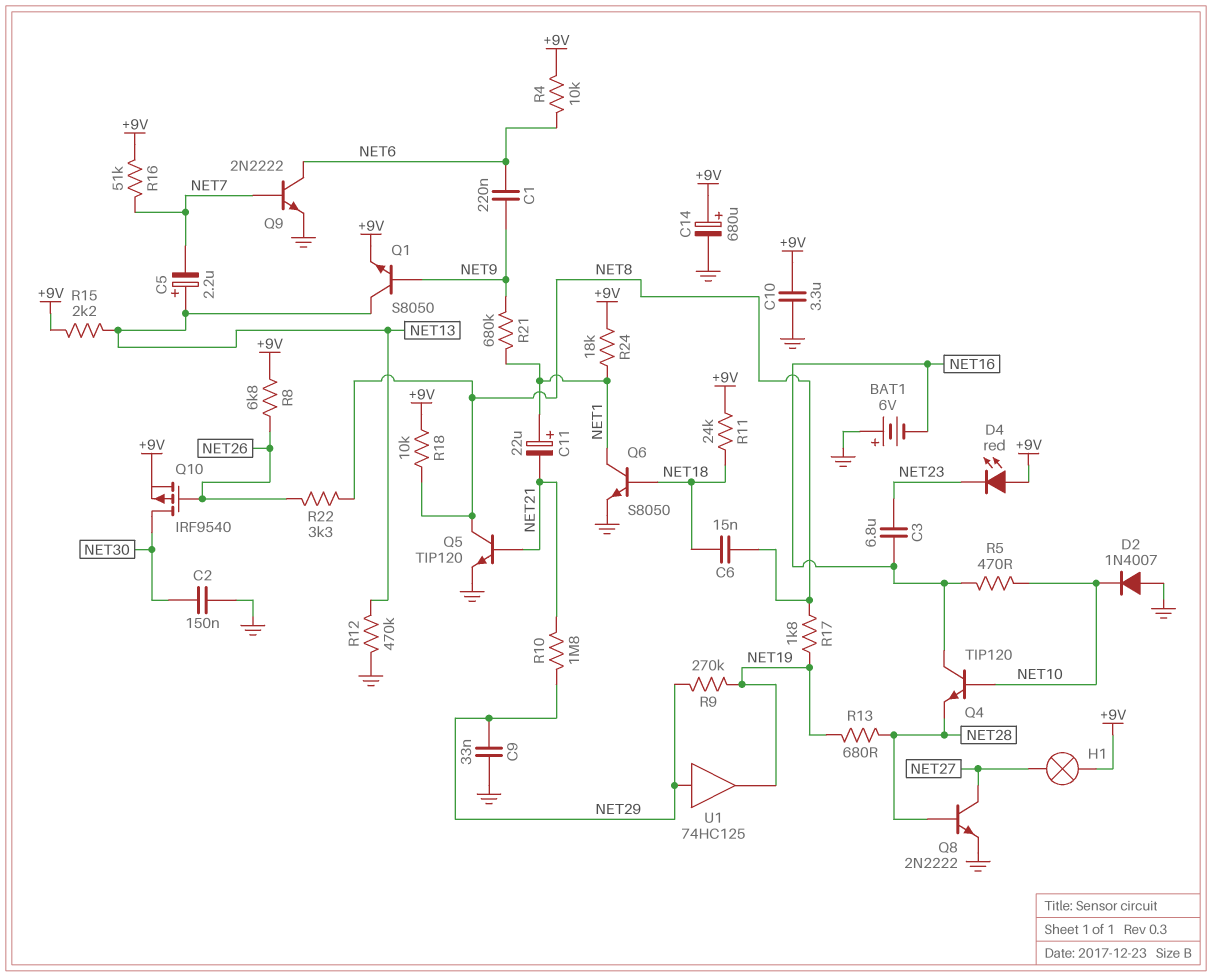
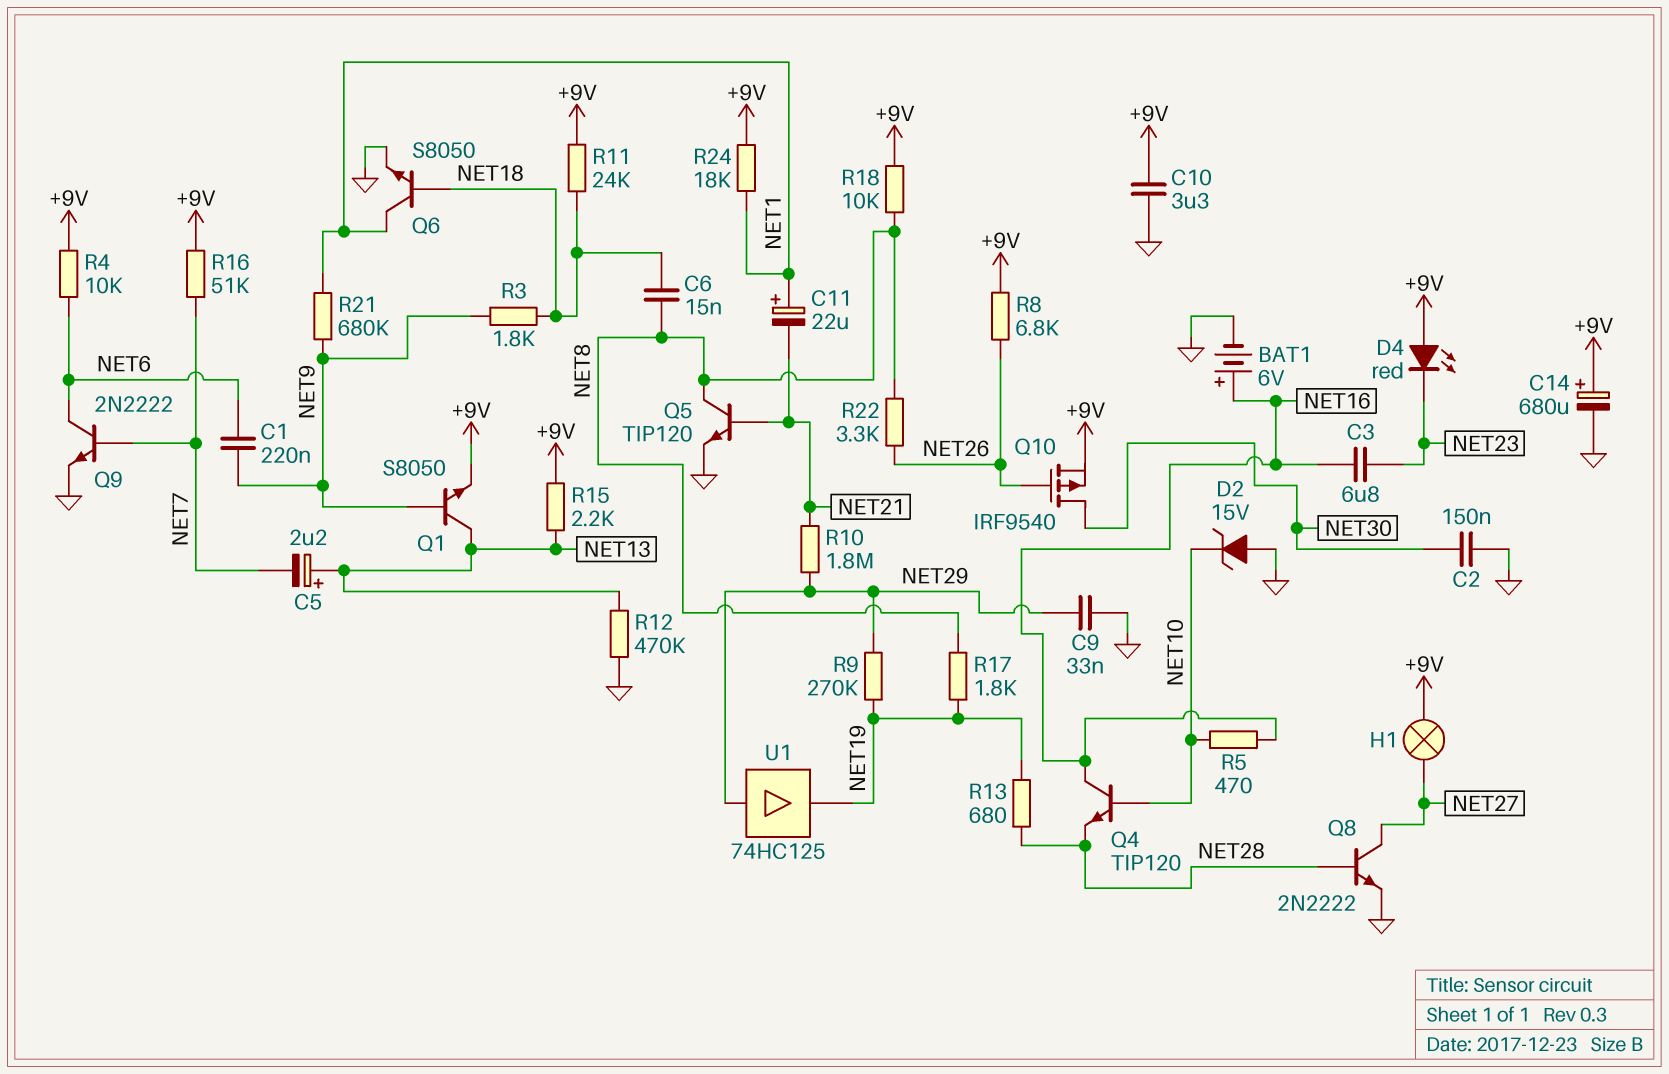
BAT1: 6V (plus GND, minus NET16) -> 6V (plus NET16, minus GND)
D2: diode 1N4007 (A GND, K NET10) -> zener 15V (A GND, K NET10)
R3: none -> 1.8k (NET9, NET18)

